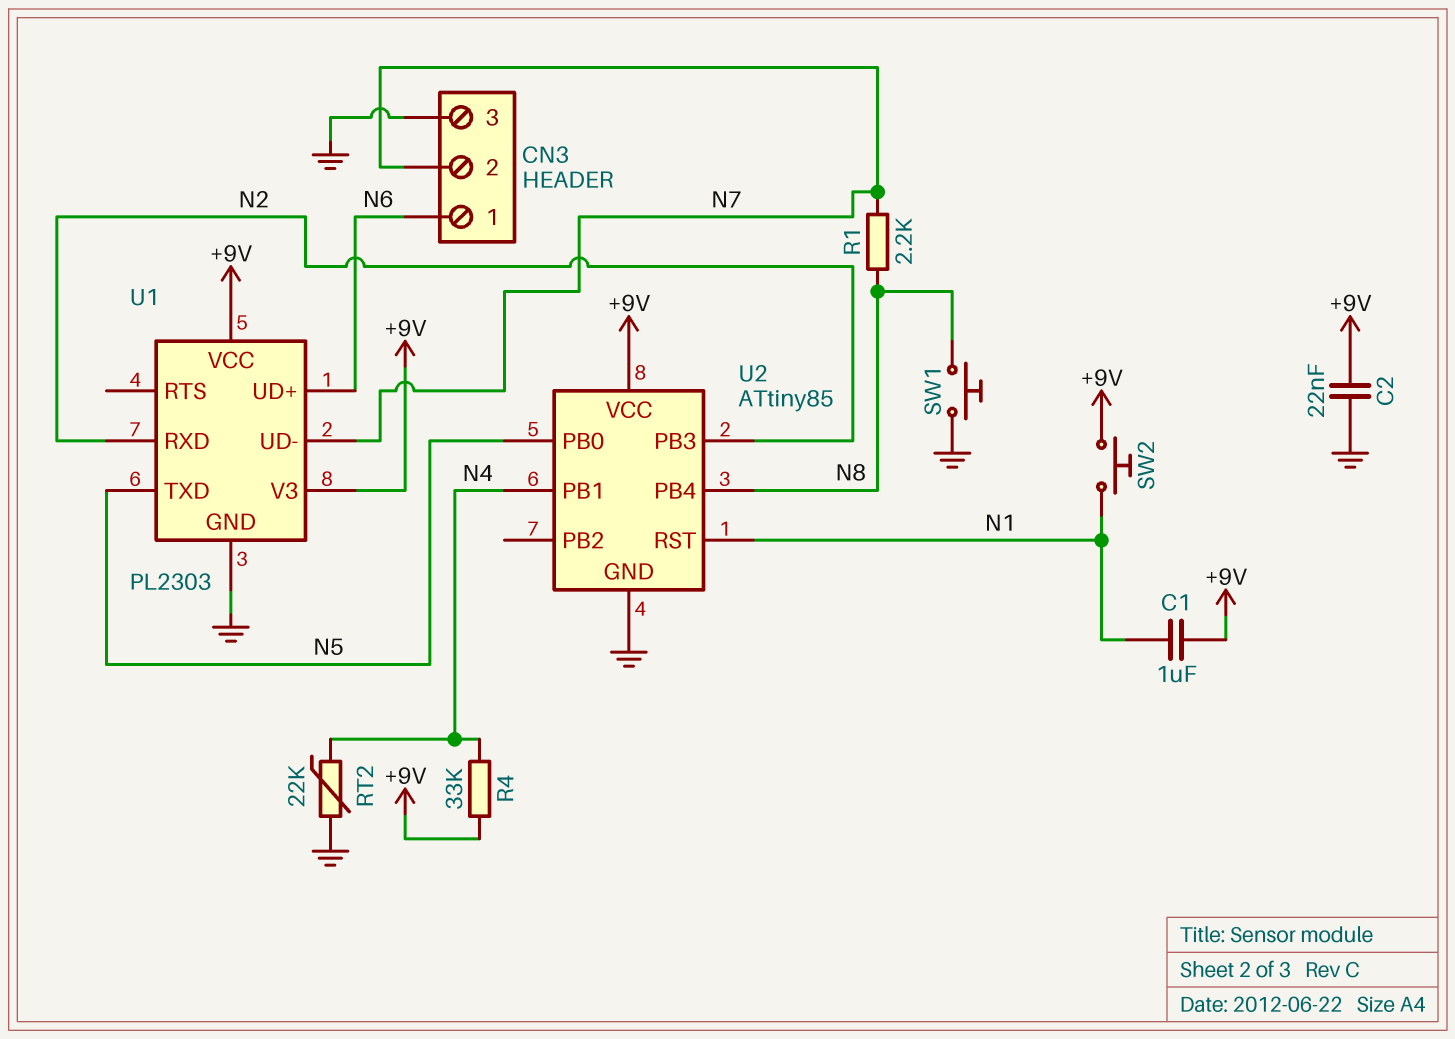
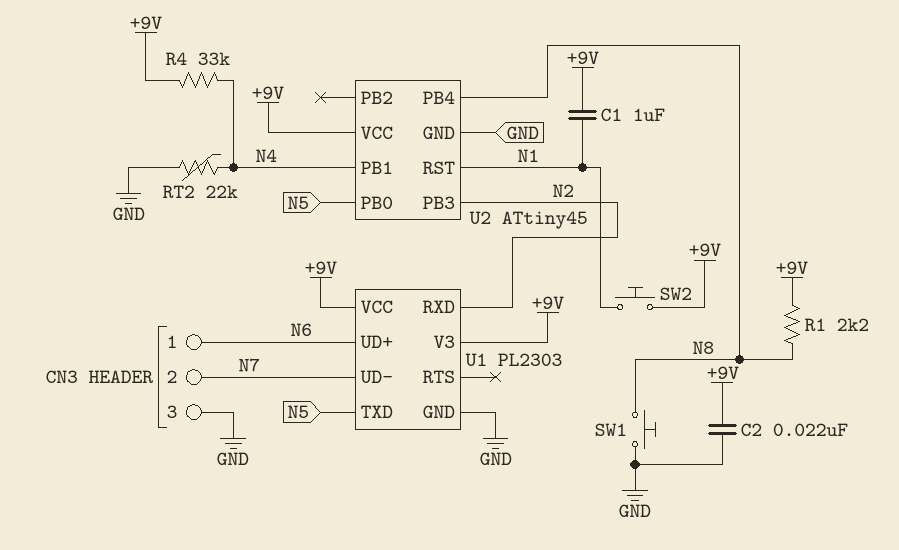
R1: 2.2k (N7, N8) -> 2.2k (+9V, N8)
U2: ATtiny85 -> ATtiny45

